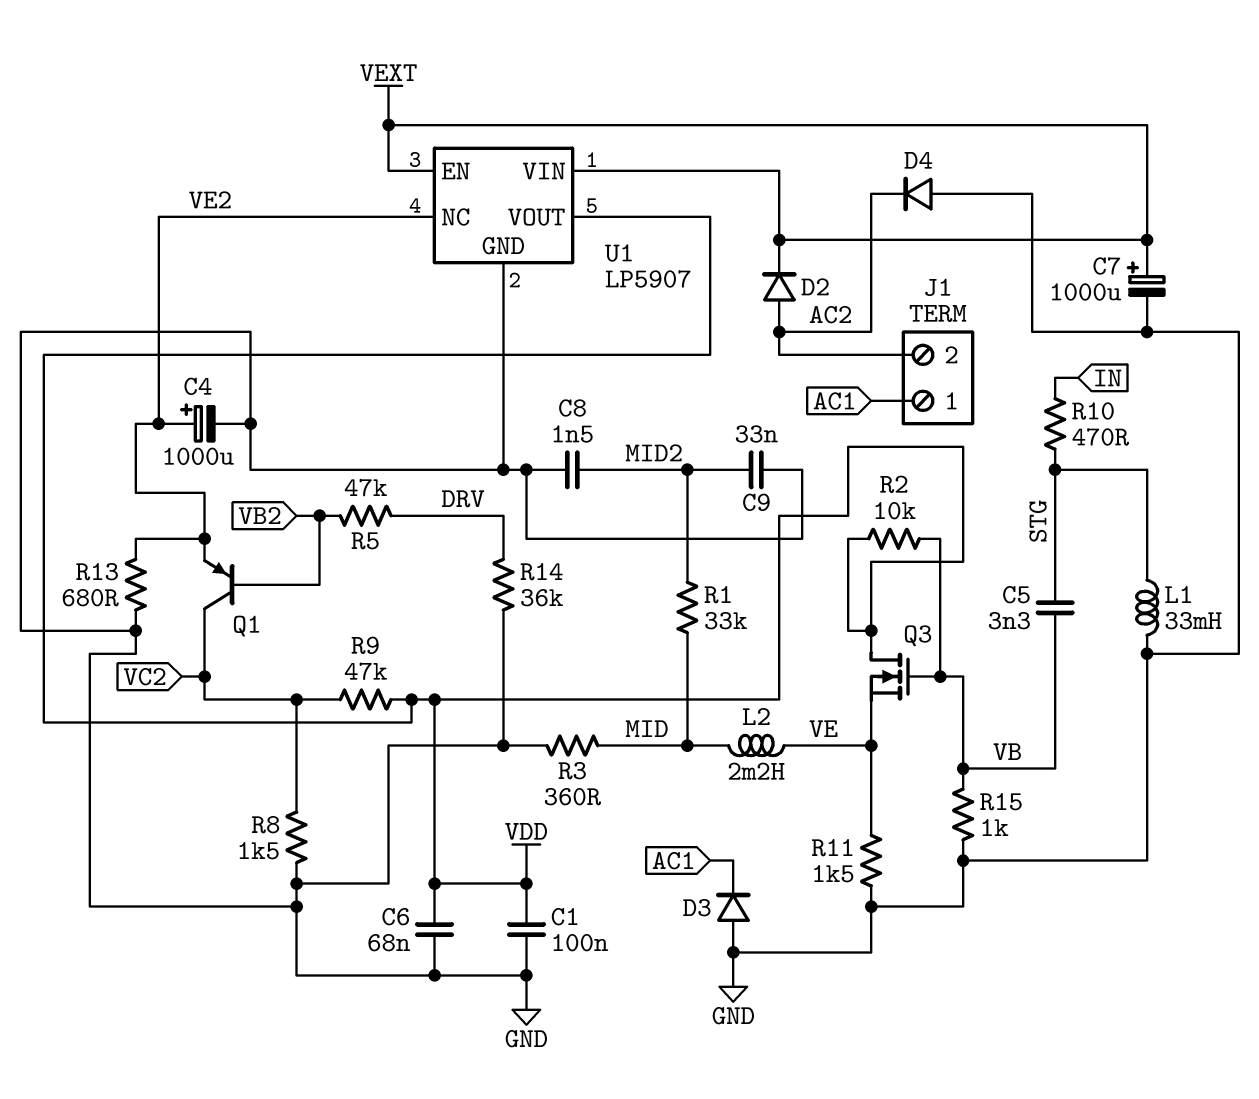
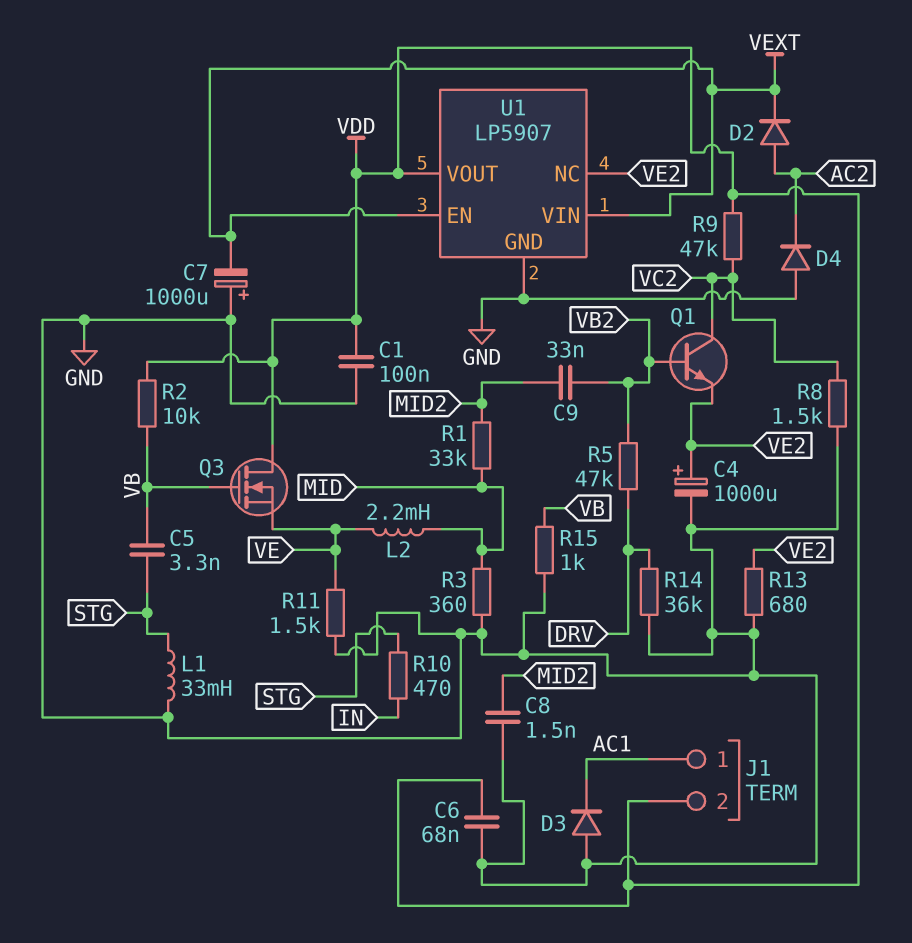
C7: 1000uF (plus VEXT, minus GND) -> 1000uF (plus GND, minus VEXT)
C9: 33nF (GND, MID2) -> 33nF (MID2, VB2)
J1 pin 2: AC2 -> VDD
Q1: PNP (B VB2, C VC2, E VE2) -> NPN (B VB2, C VC2, E VE2)

